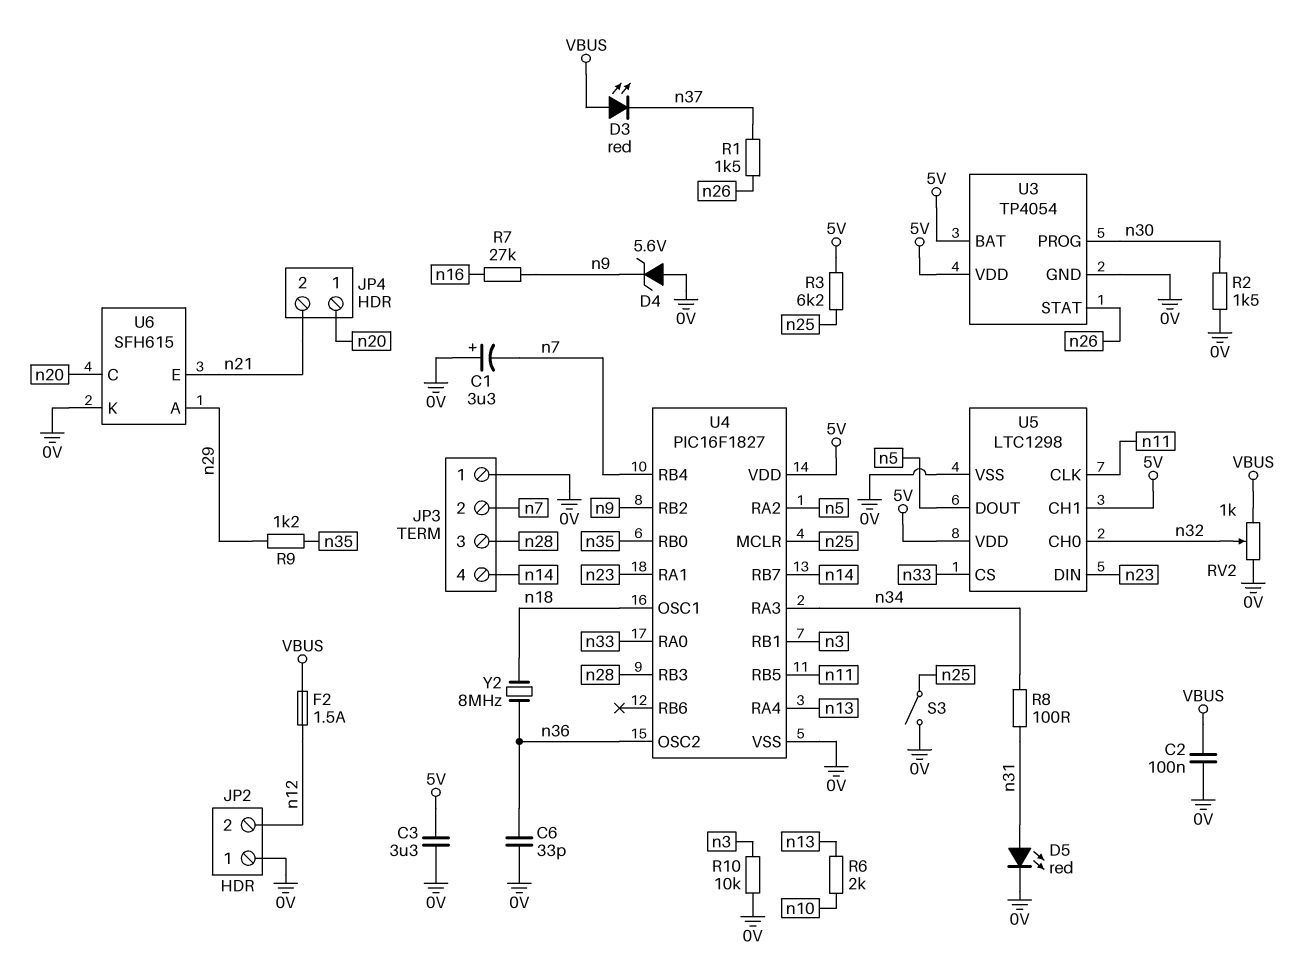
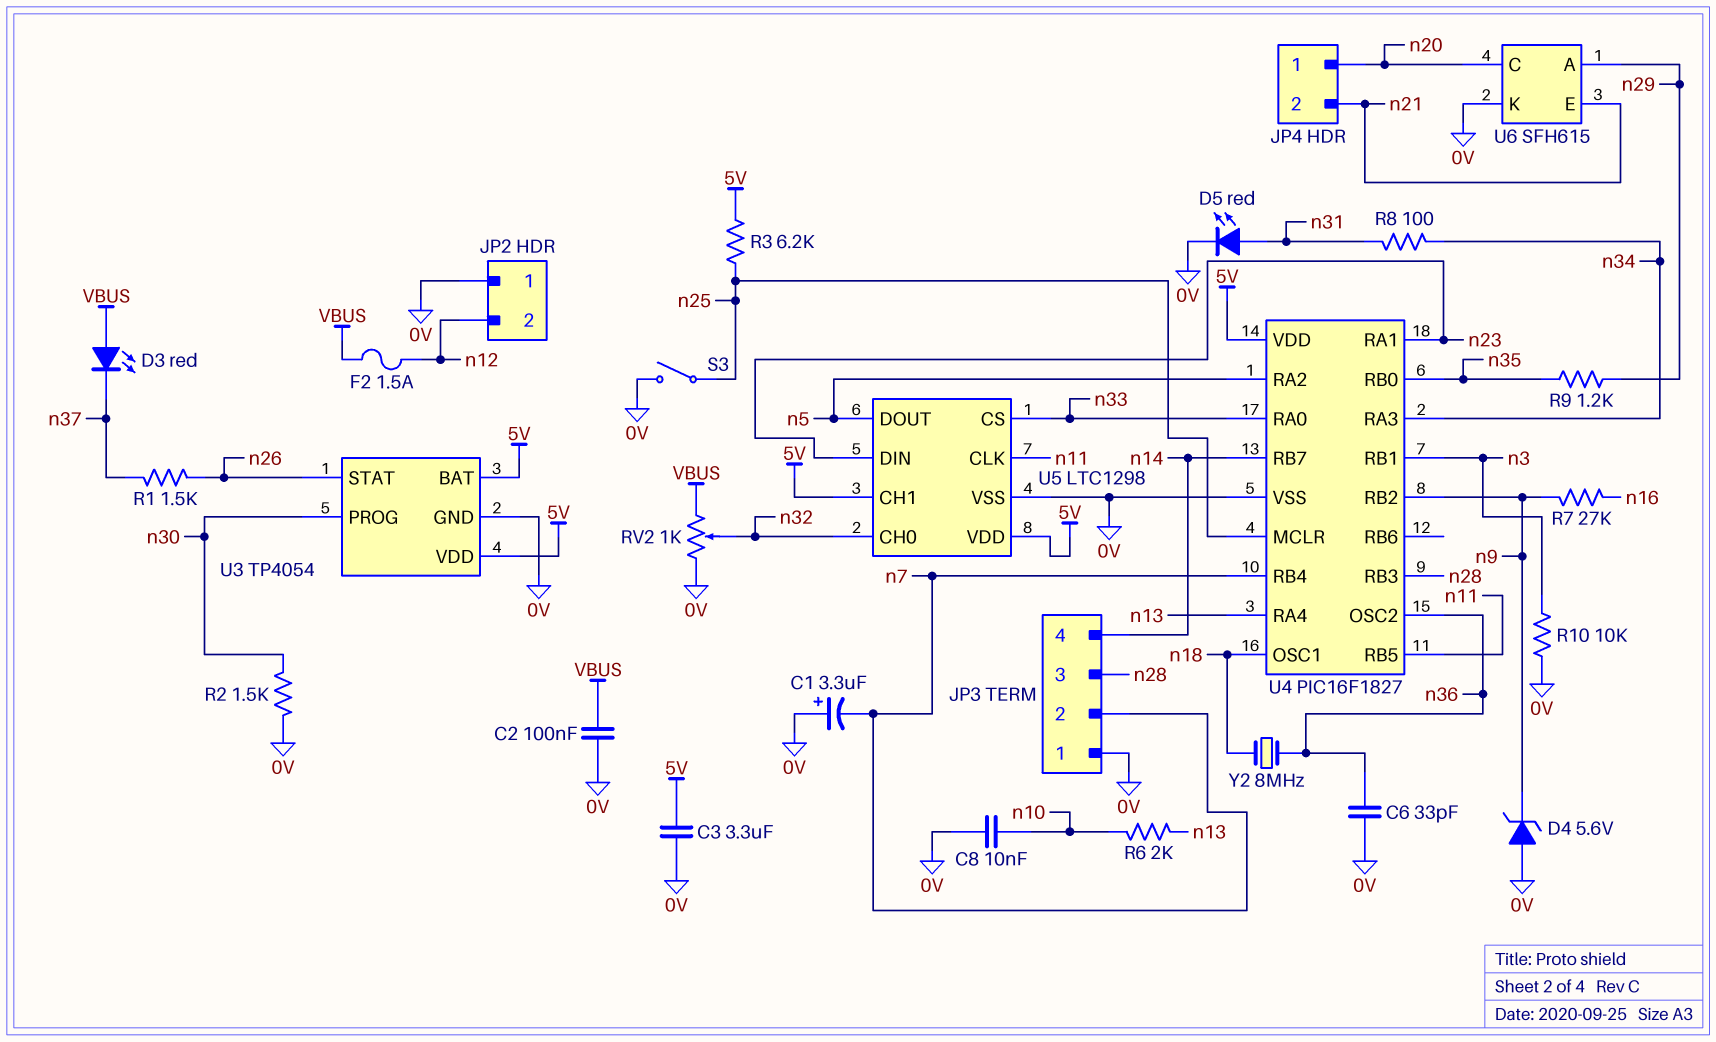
C8: none -> 10nF (0V, n10)

